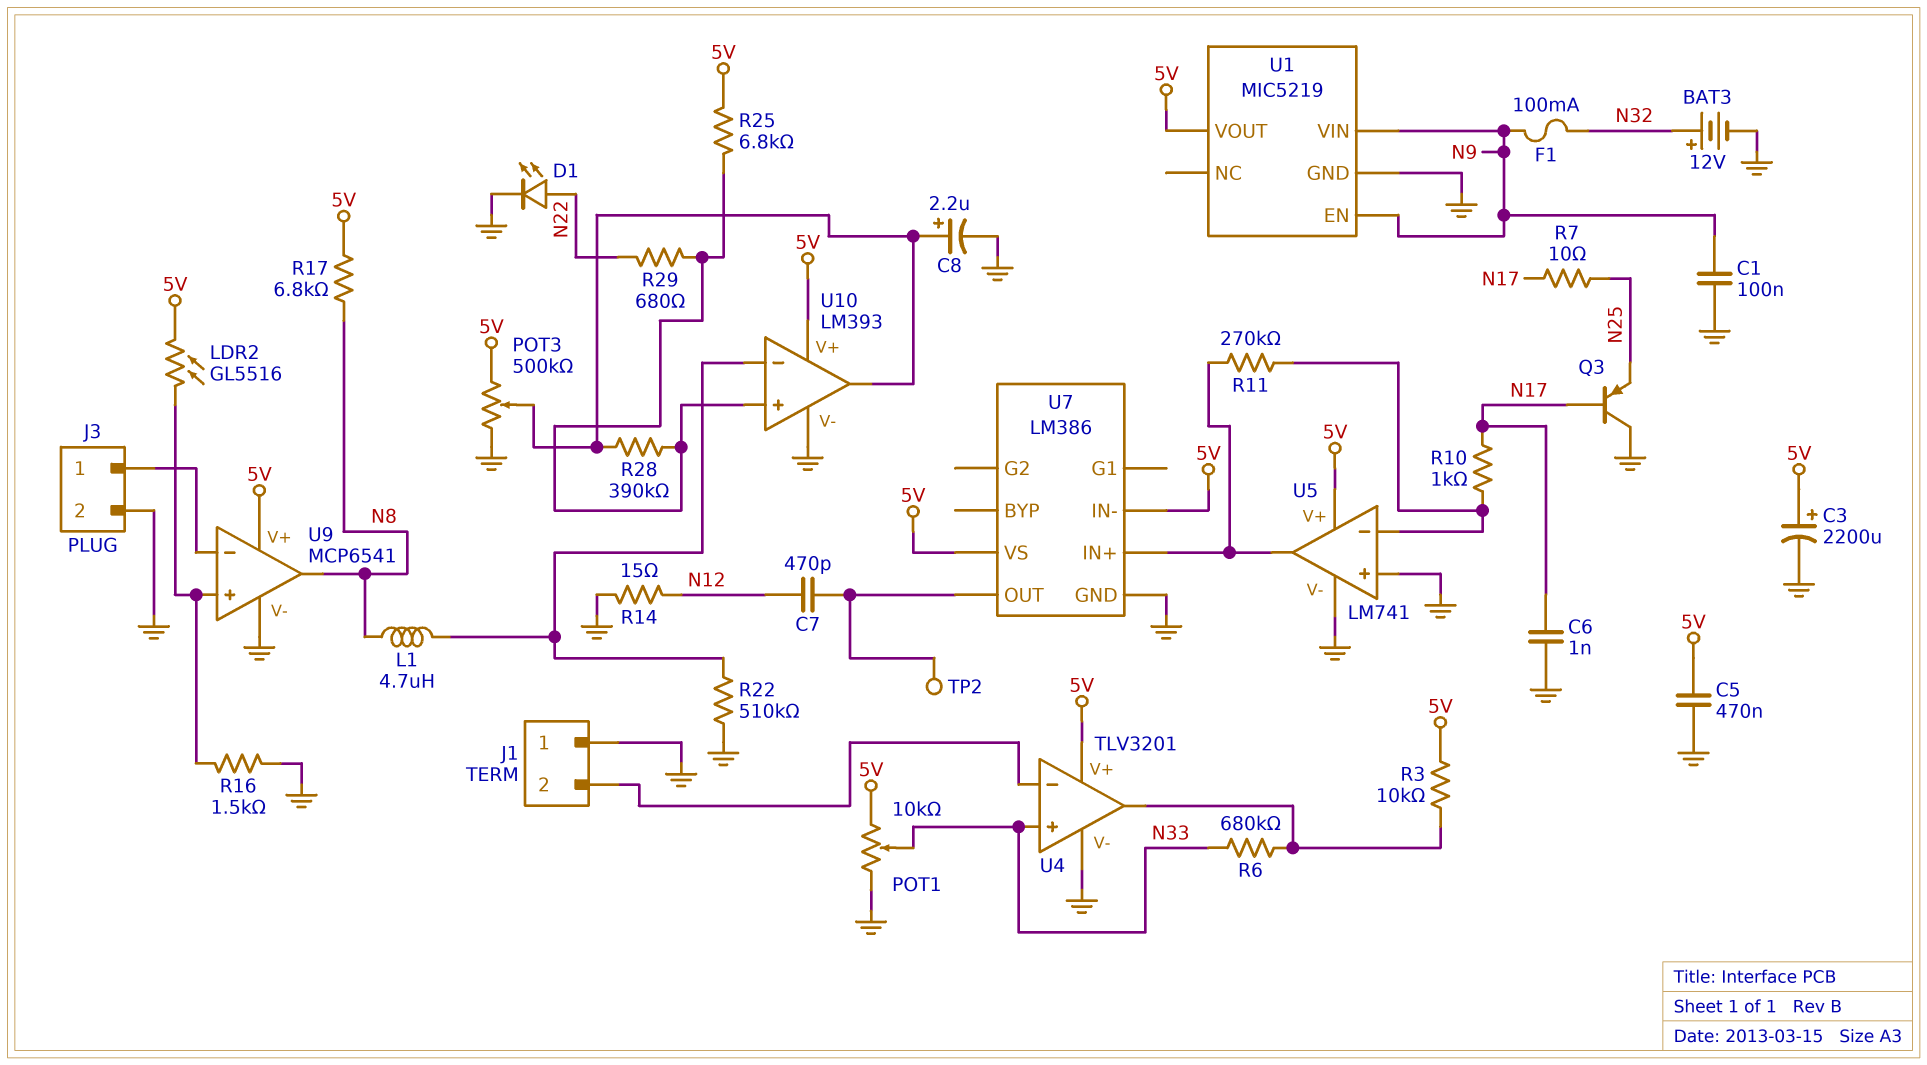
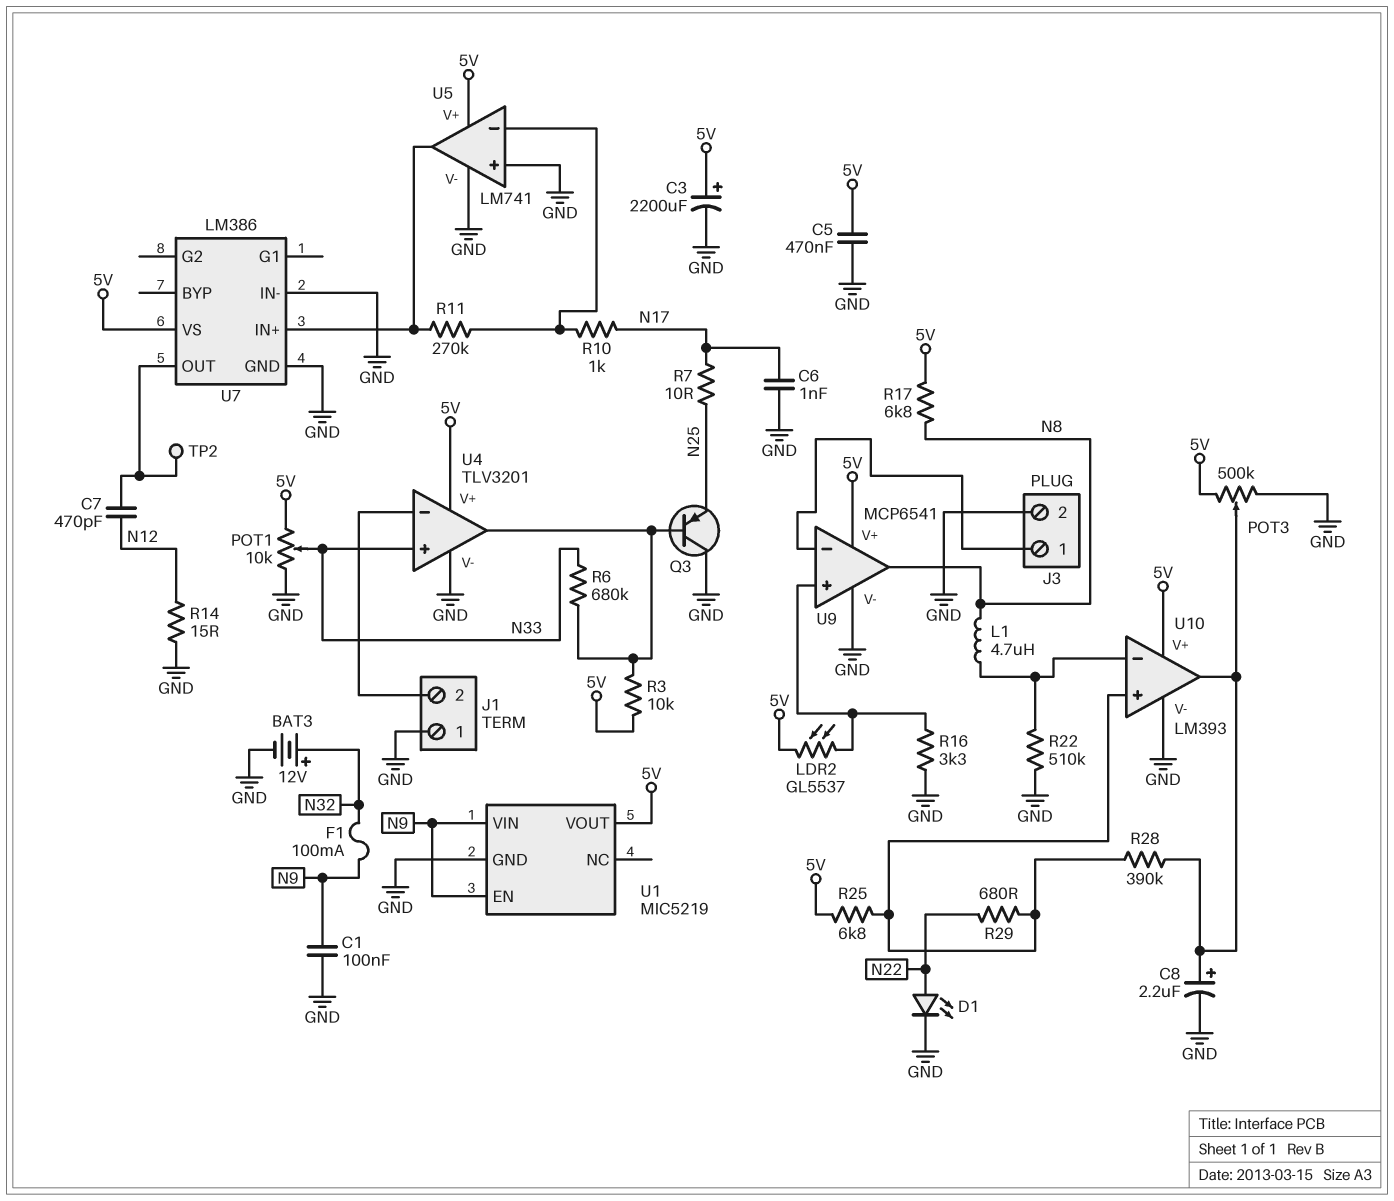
LDR2: GL5516 (5V, U9/in+) -> GL5537 (5V, U9/in+)
Q3: PNP (B N17, C GND, E N25) -> PNP (B U4/out, C GND, E N25)
R16: 1.5k (GND, U9/in+) -> 3.3k (GND, U9/in+)
U7 pin IN-: 5V -> GND

